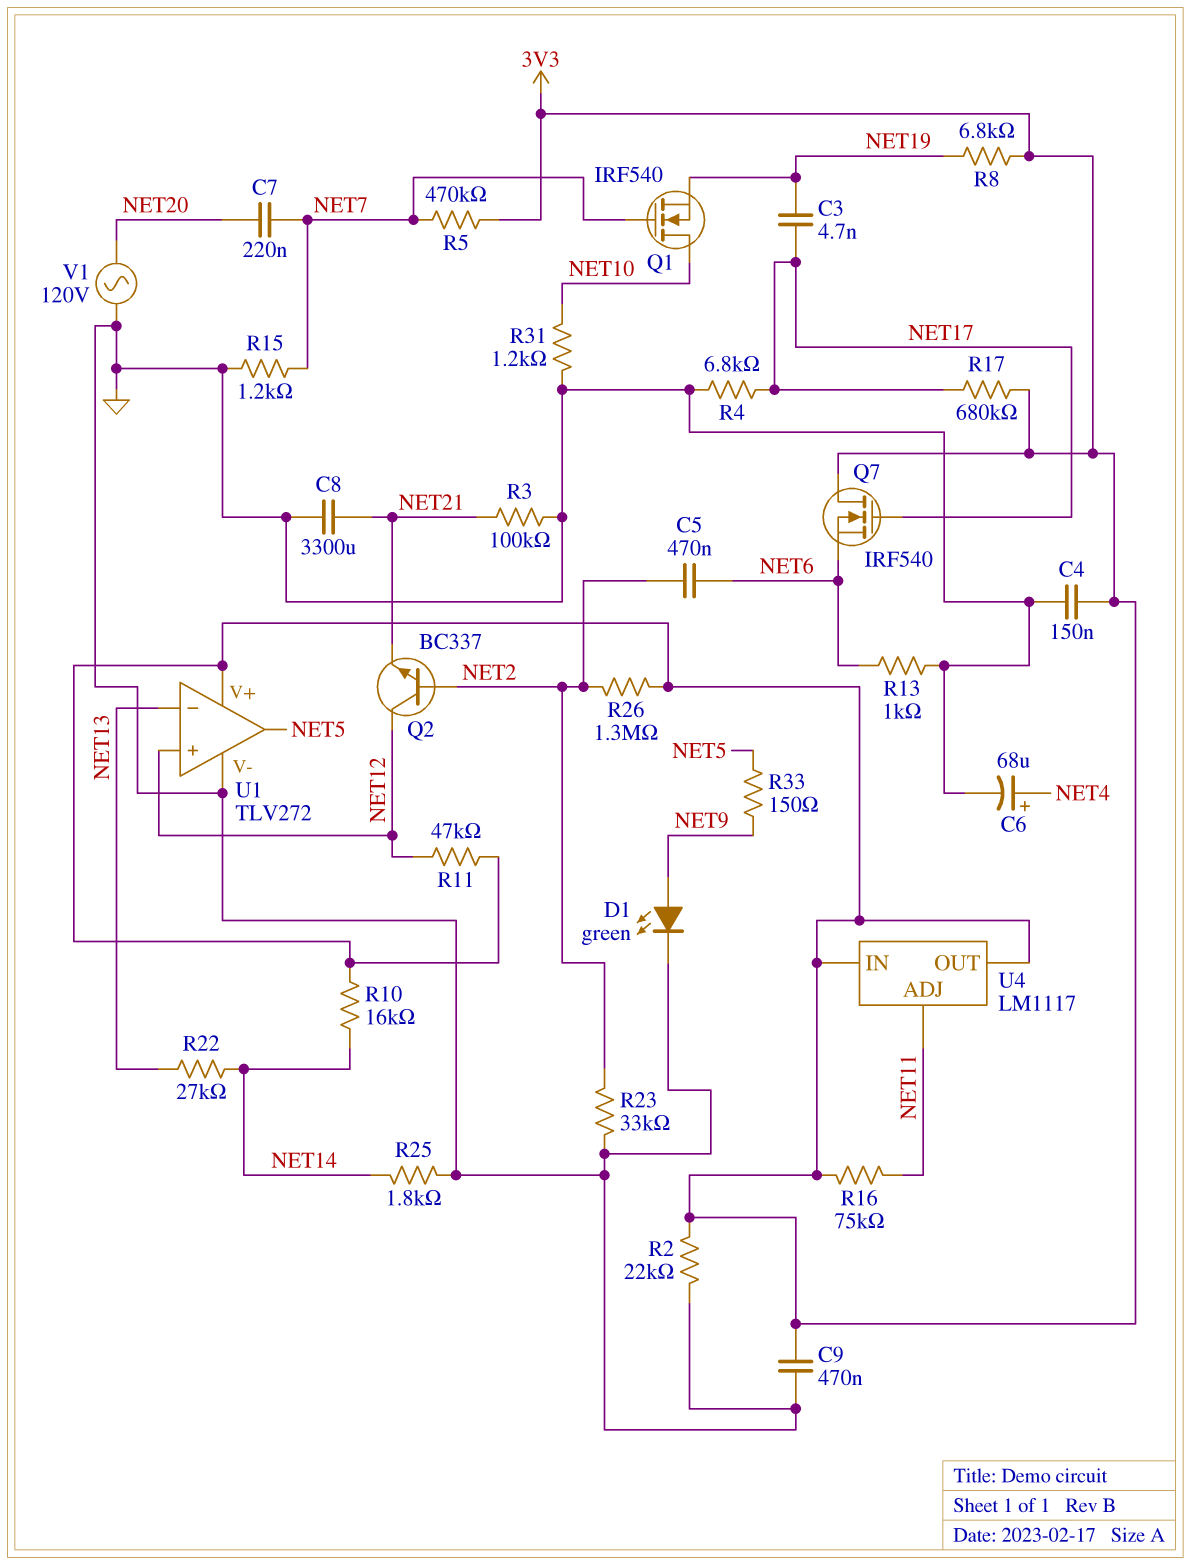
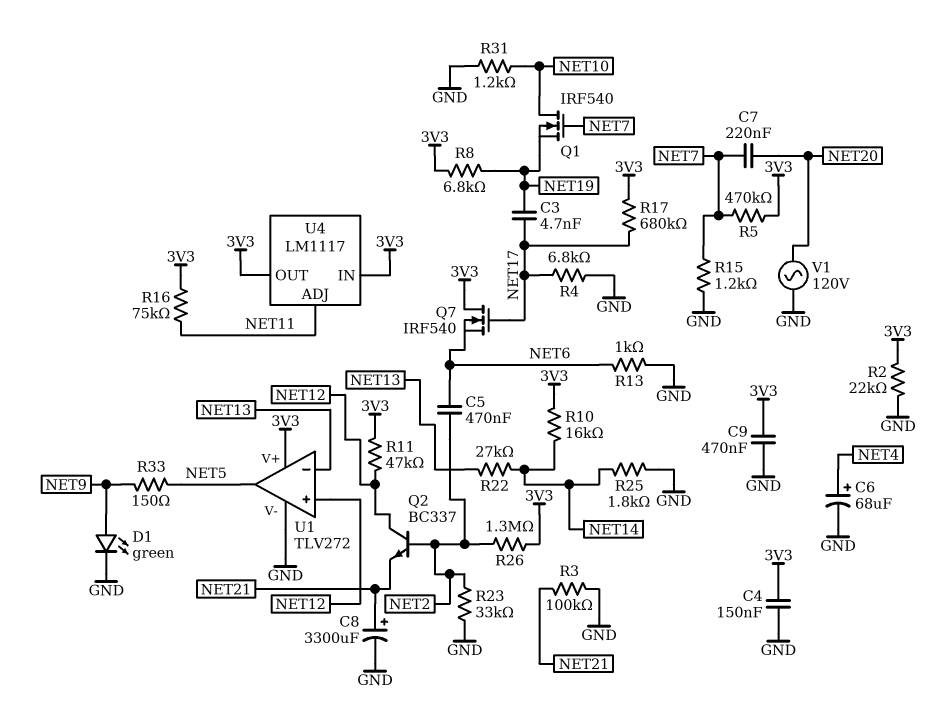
C8: 3300uF (GND, NET21) -> 3300uF (plus NET21, minus GND)

